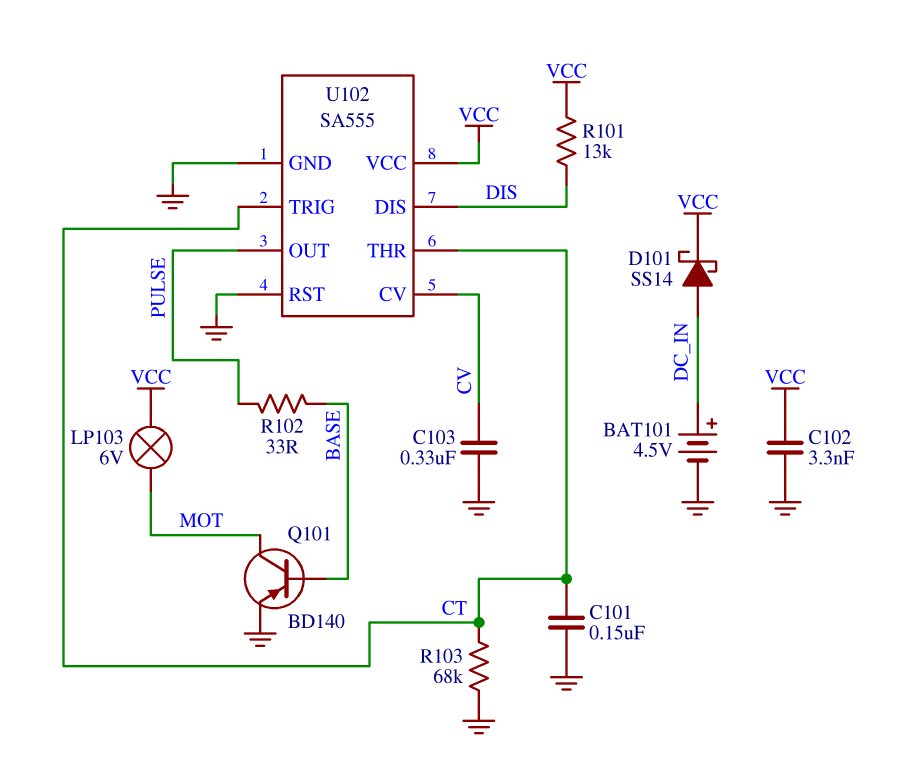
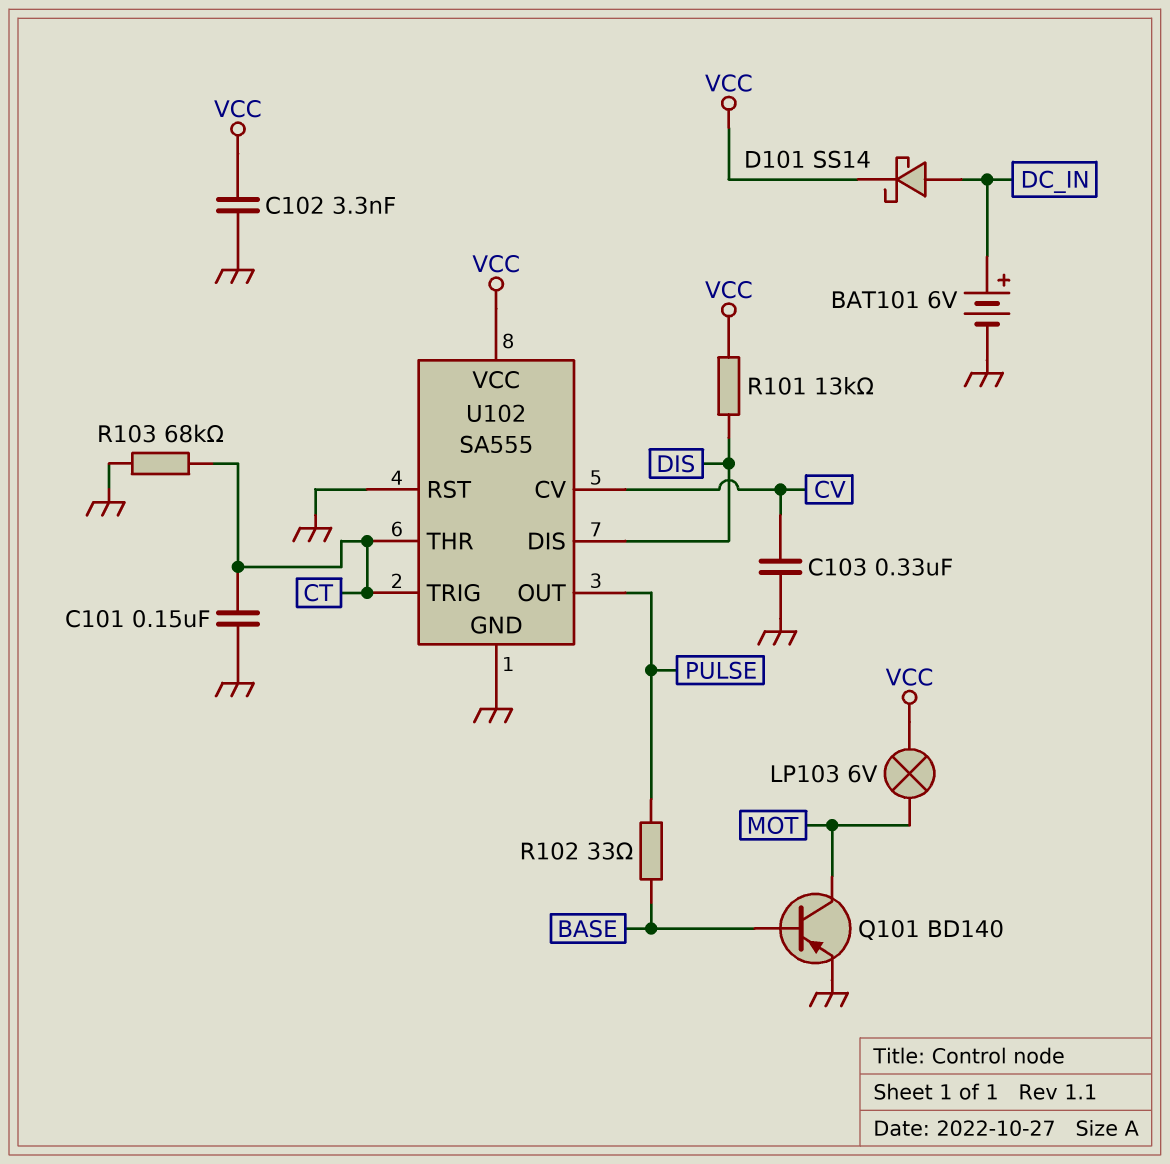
BAT101: 4.5V (plus DC_IN, minus GND) -> 6V (plus DC_IN, minus GND)

